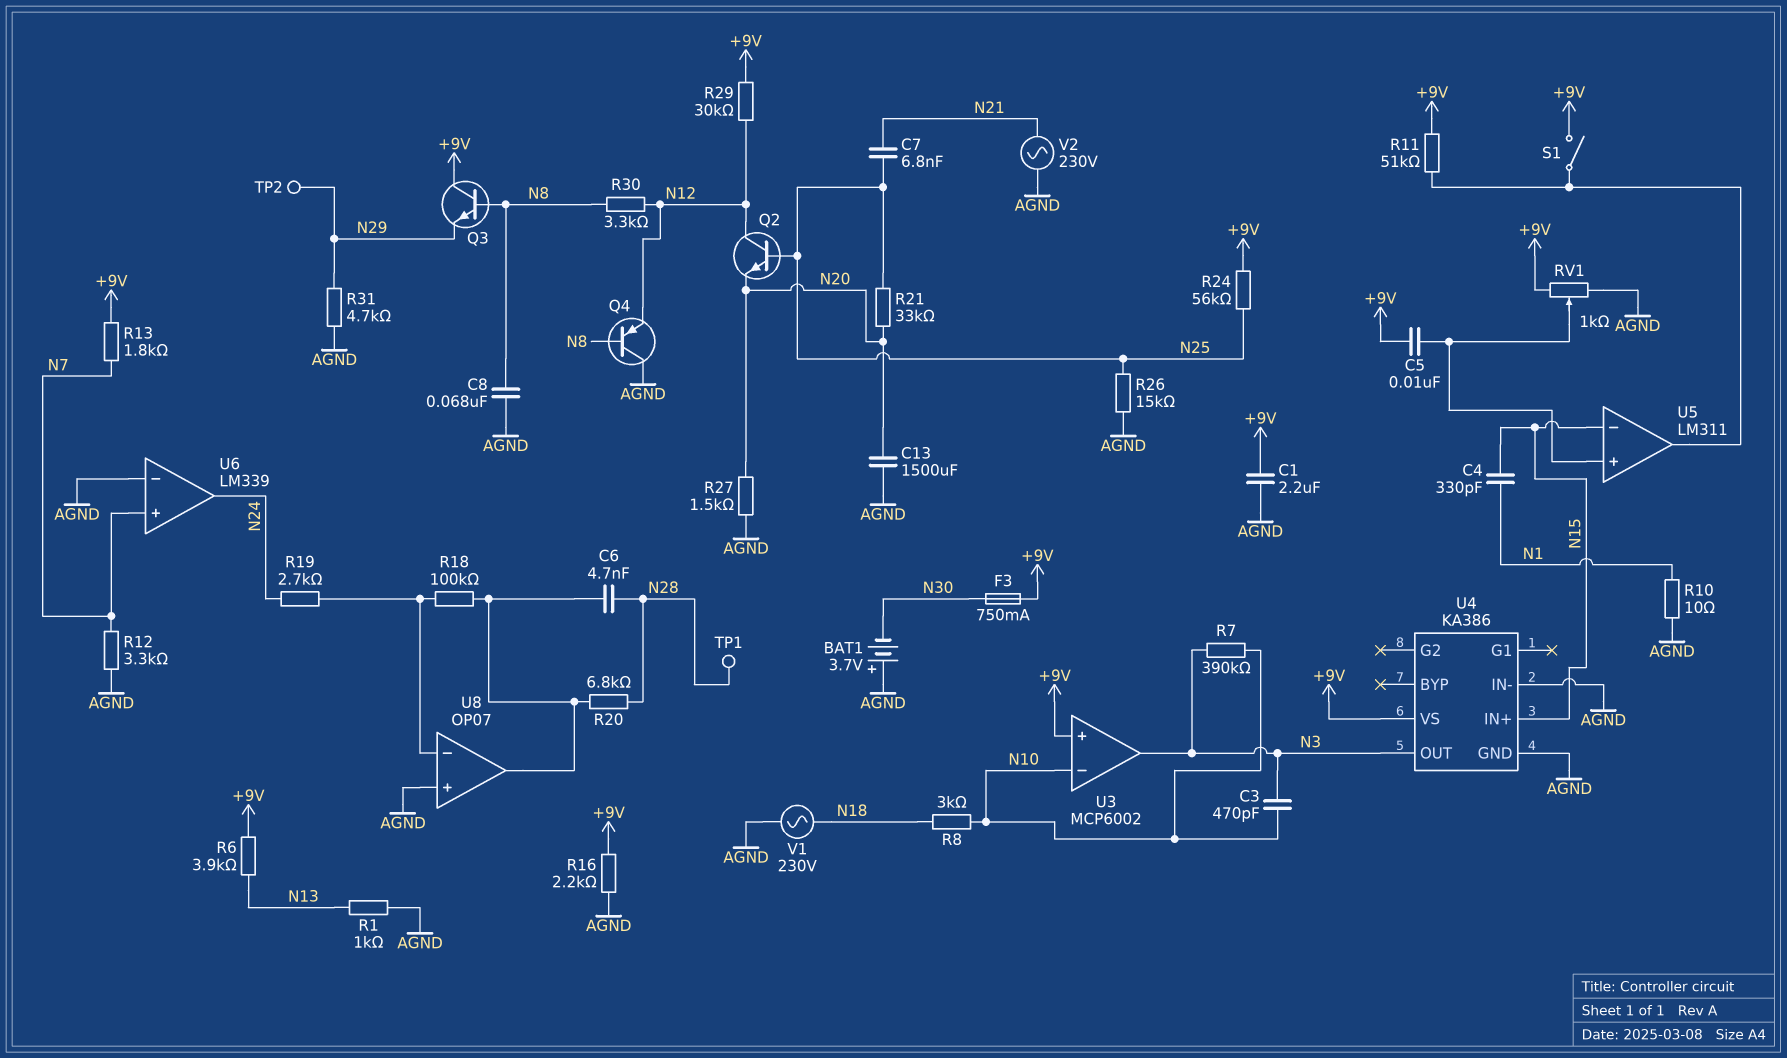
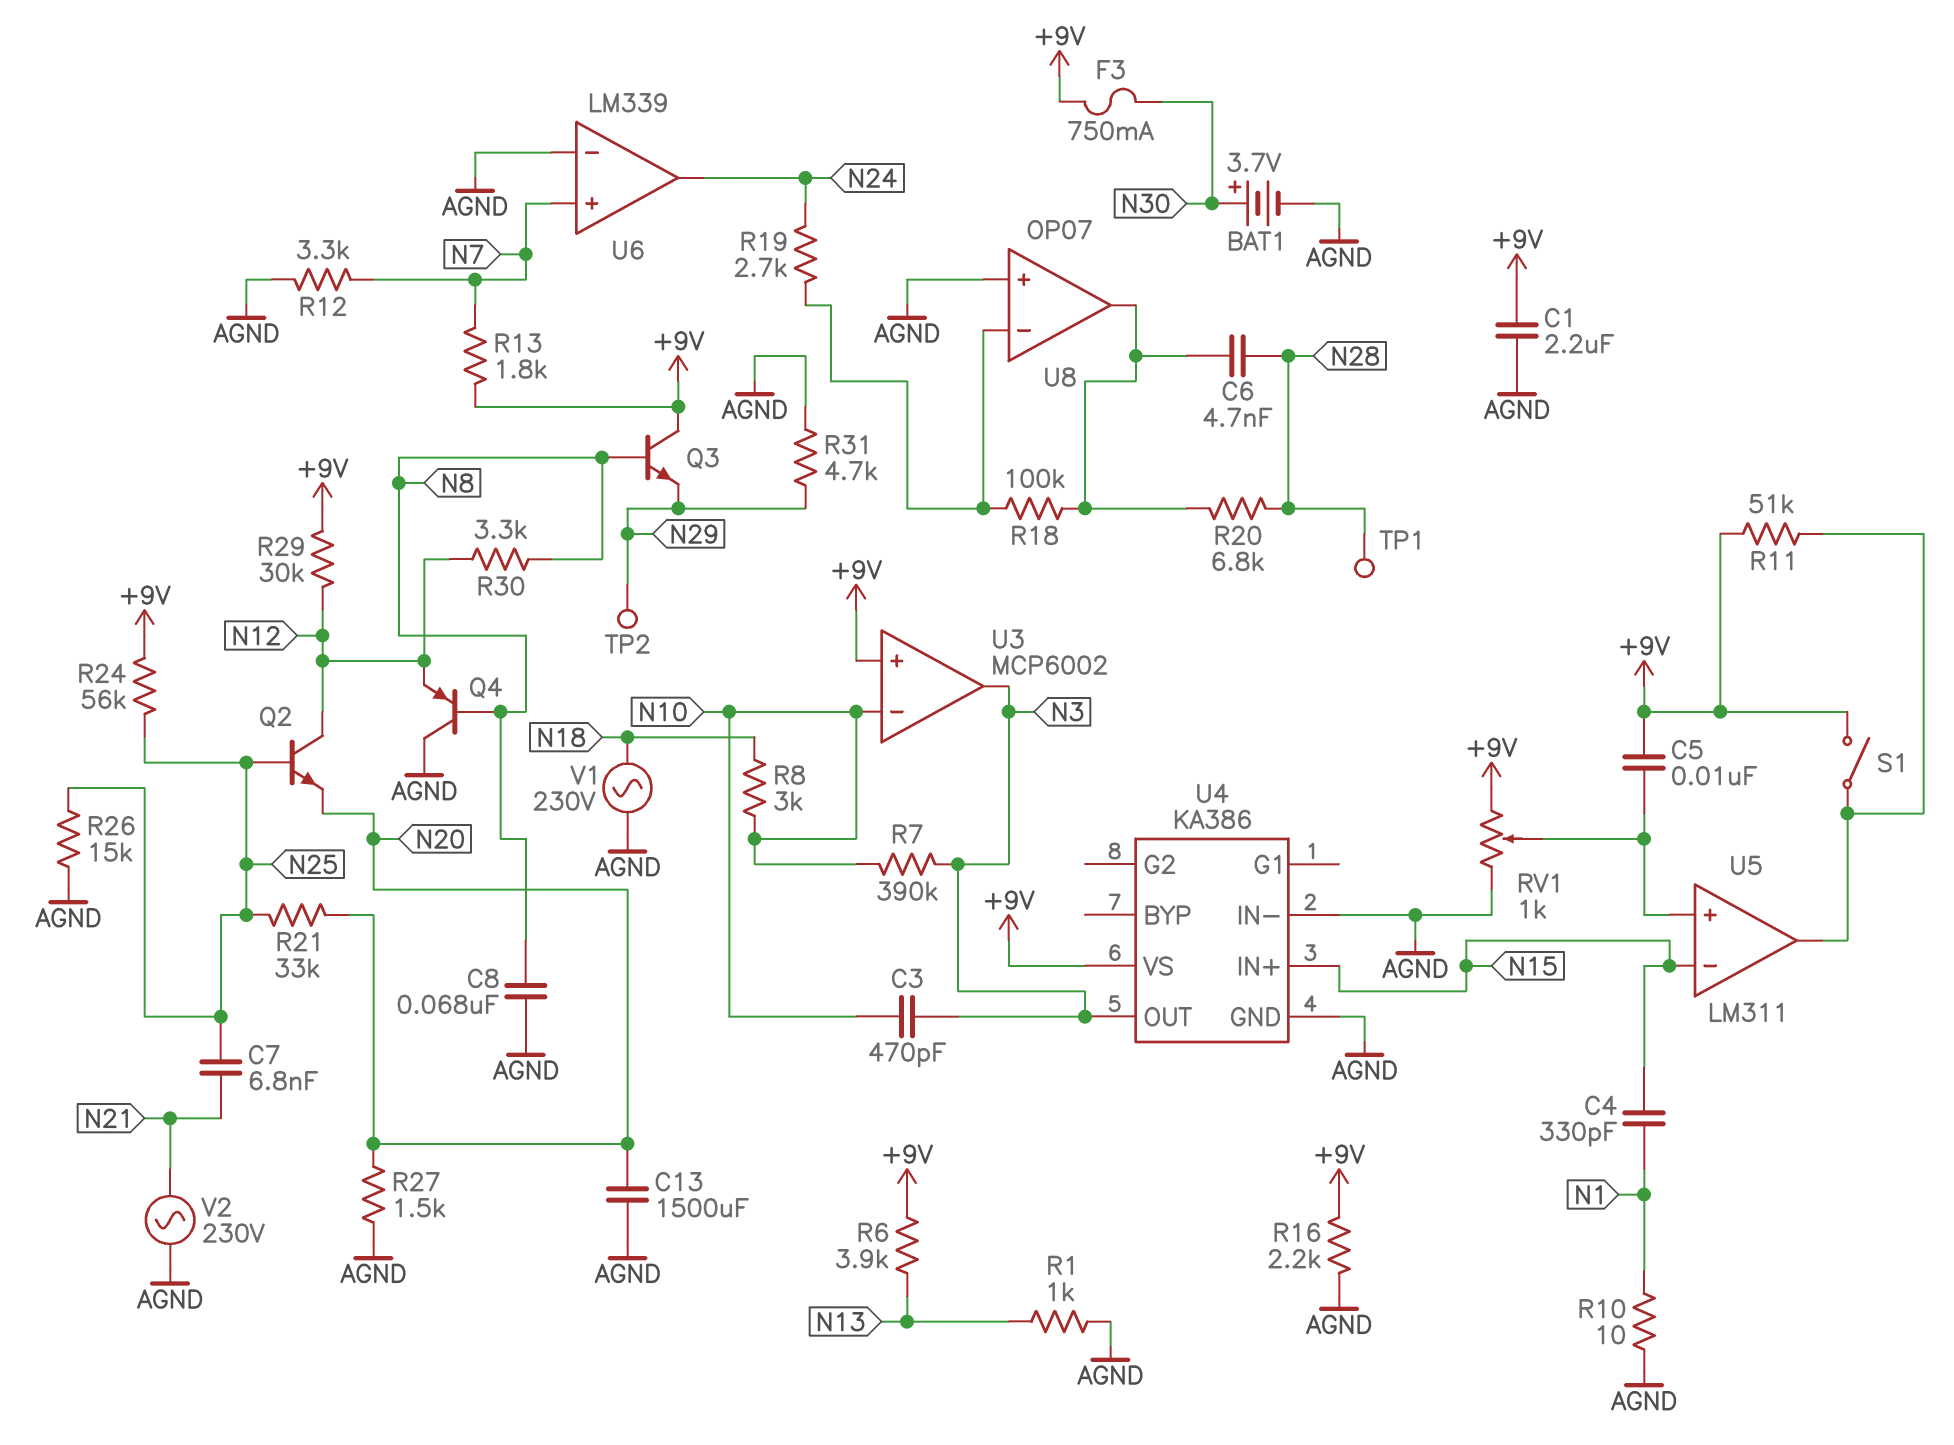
BAT1: 3.7V (plus AGND, minus N30) -> 3.7V (plus N30, minus AGND)

